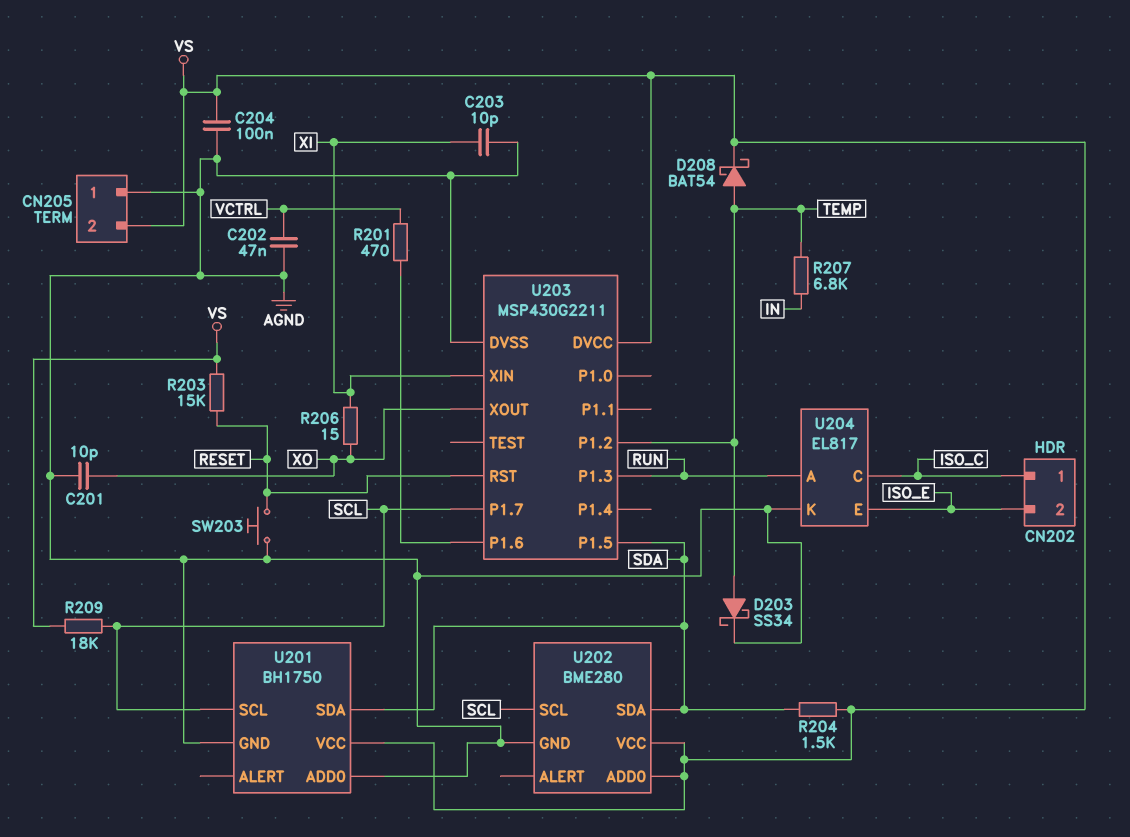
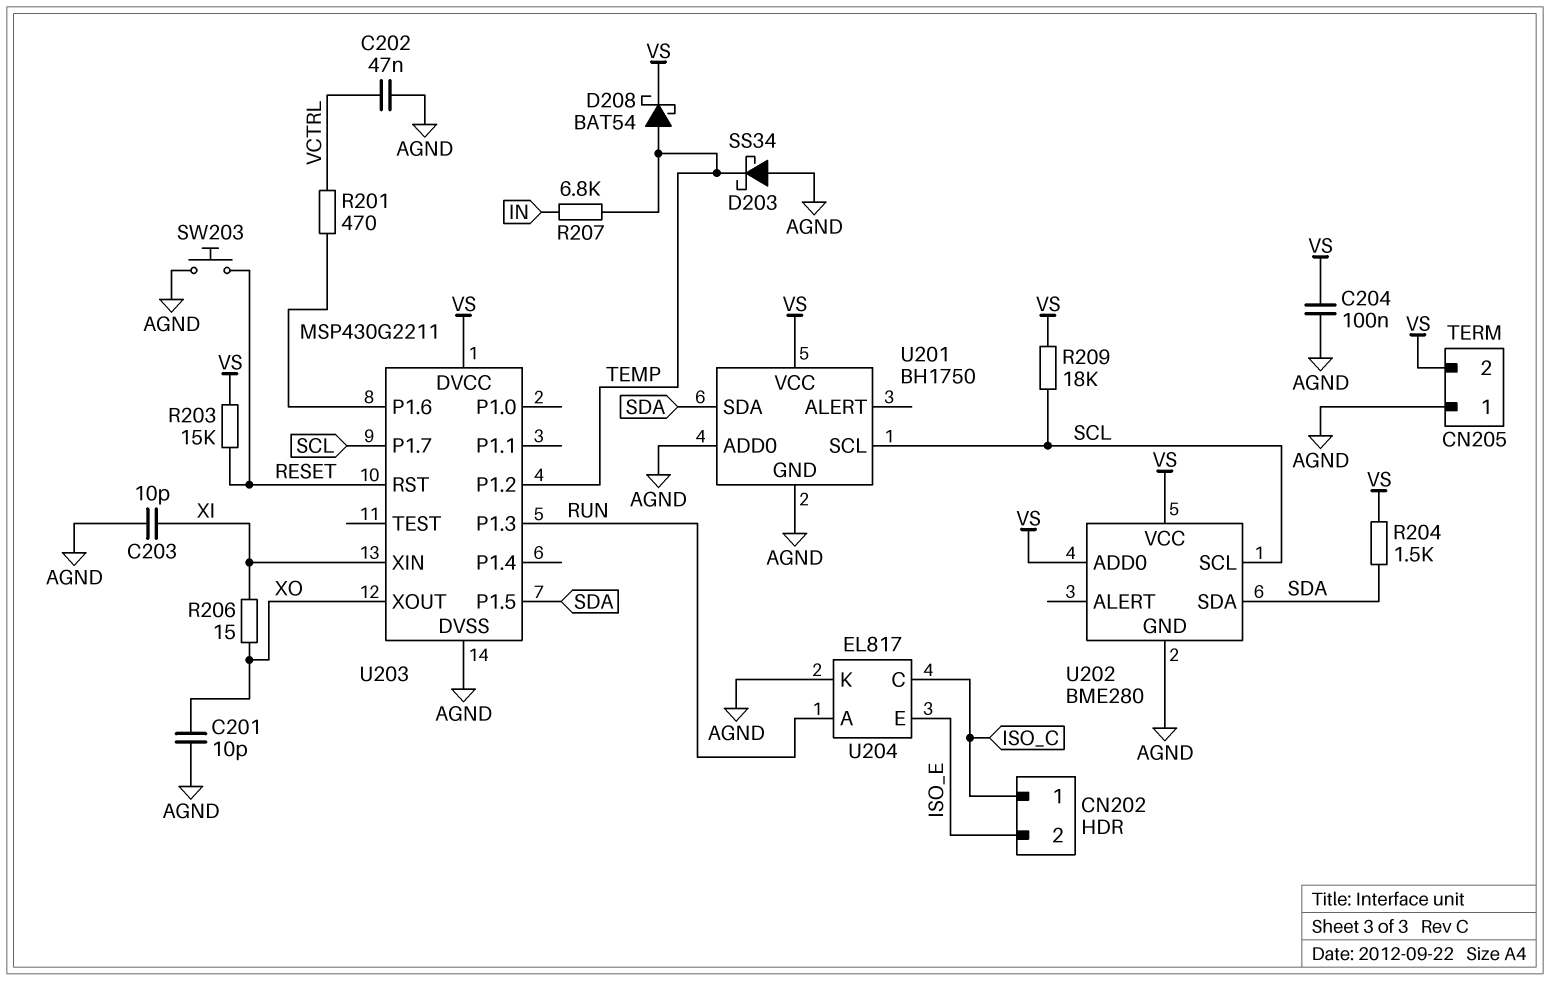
D203: schottky SS34 (A TEMP, K AGND) -> schottky SS34 (A AGND, K TEMP)

